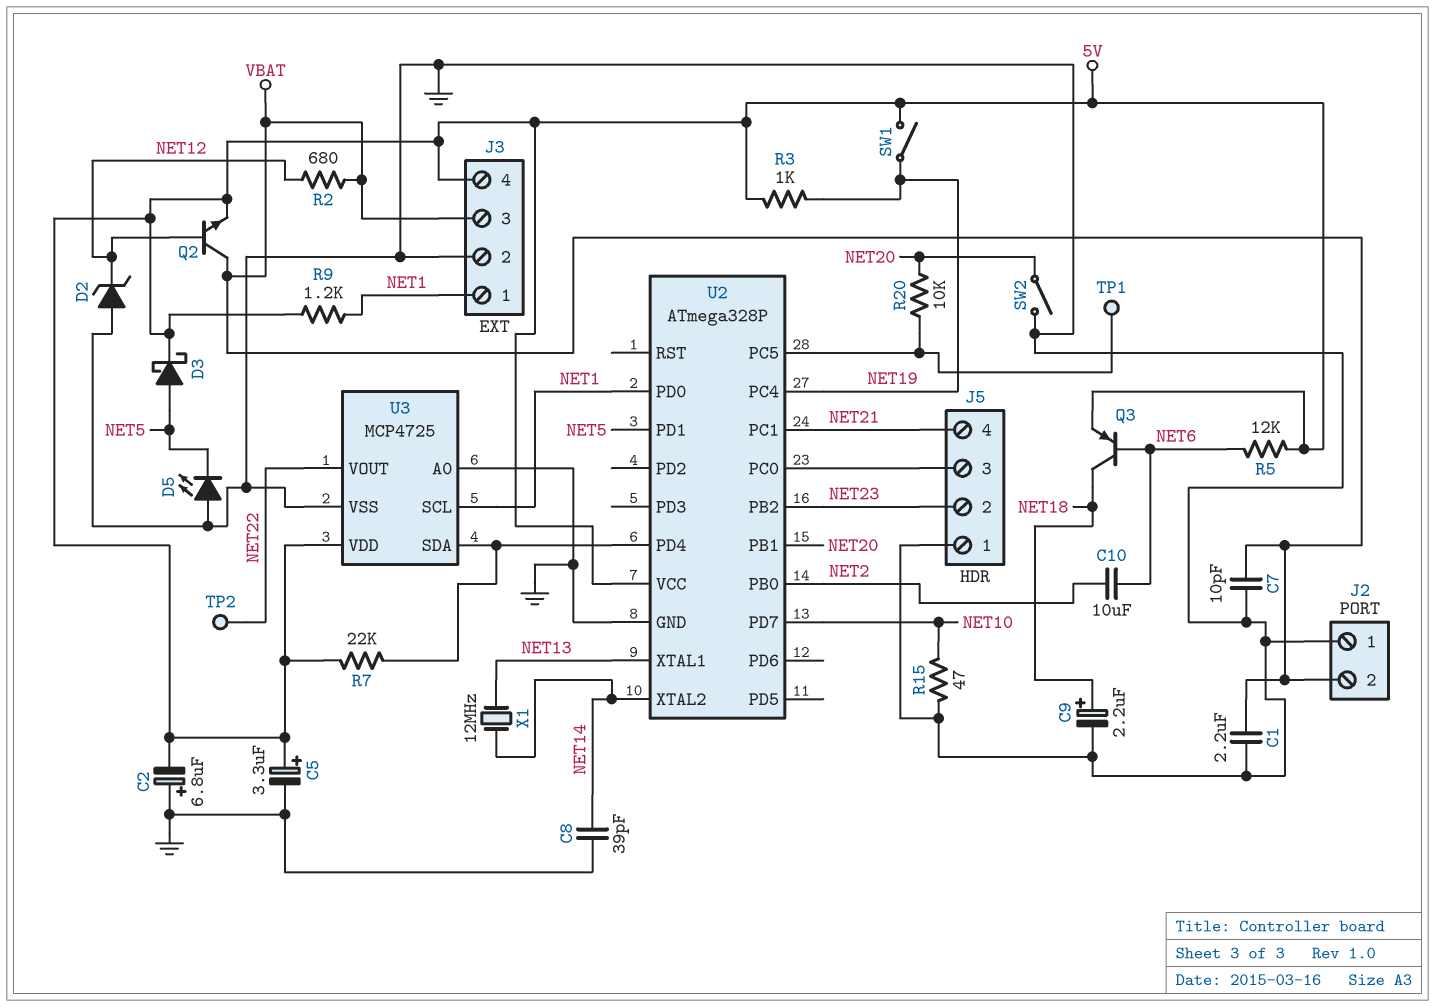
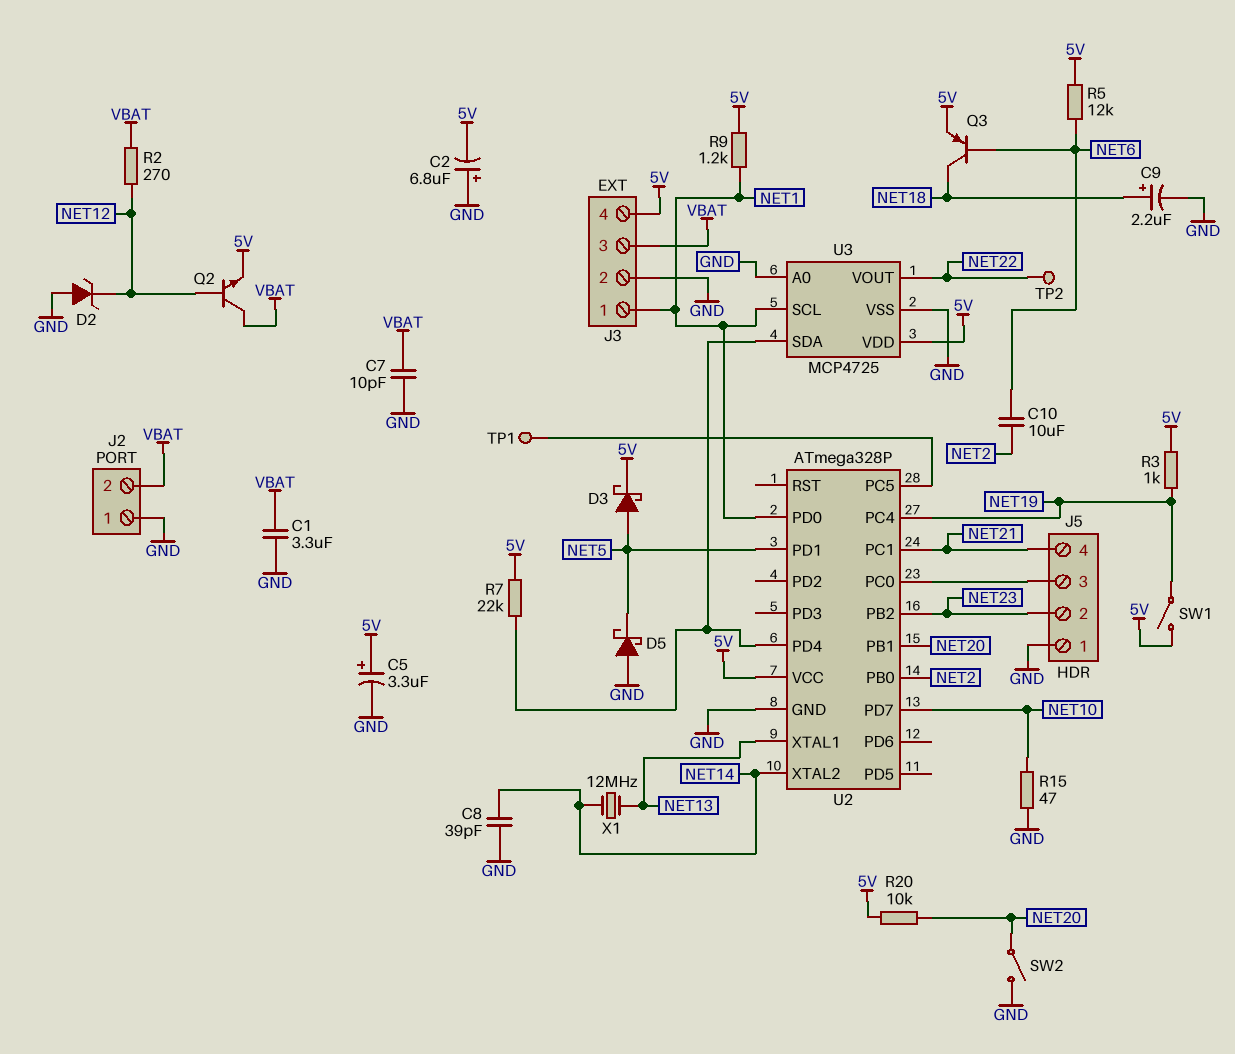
C1: 2.2uF (GND, VBAT) -> 3.3uF (GND, VBAT)
D5: LED (A GND, K NET5) -> schottky (A GND, K NET5)
R2: 680 (NET12, VBAT) -> 270 (NET12, VBAT)
R20: 10k (NET20, U2/PC5) -> 10k (5V, NET20)

